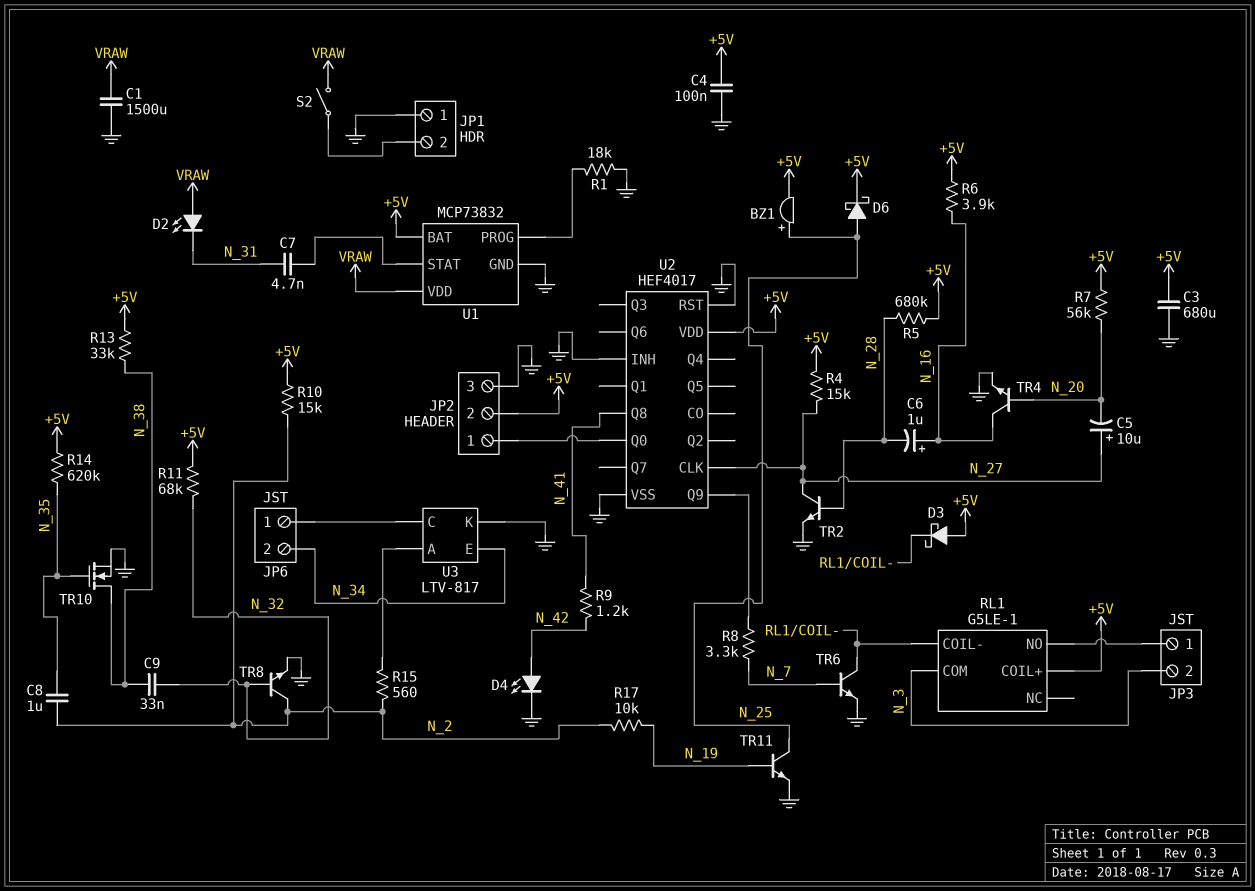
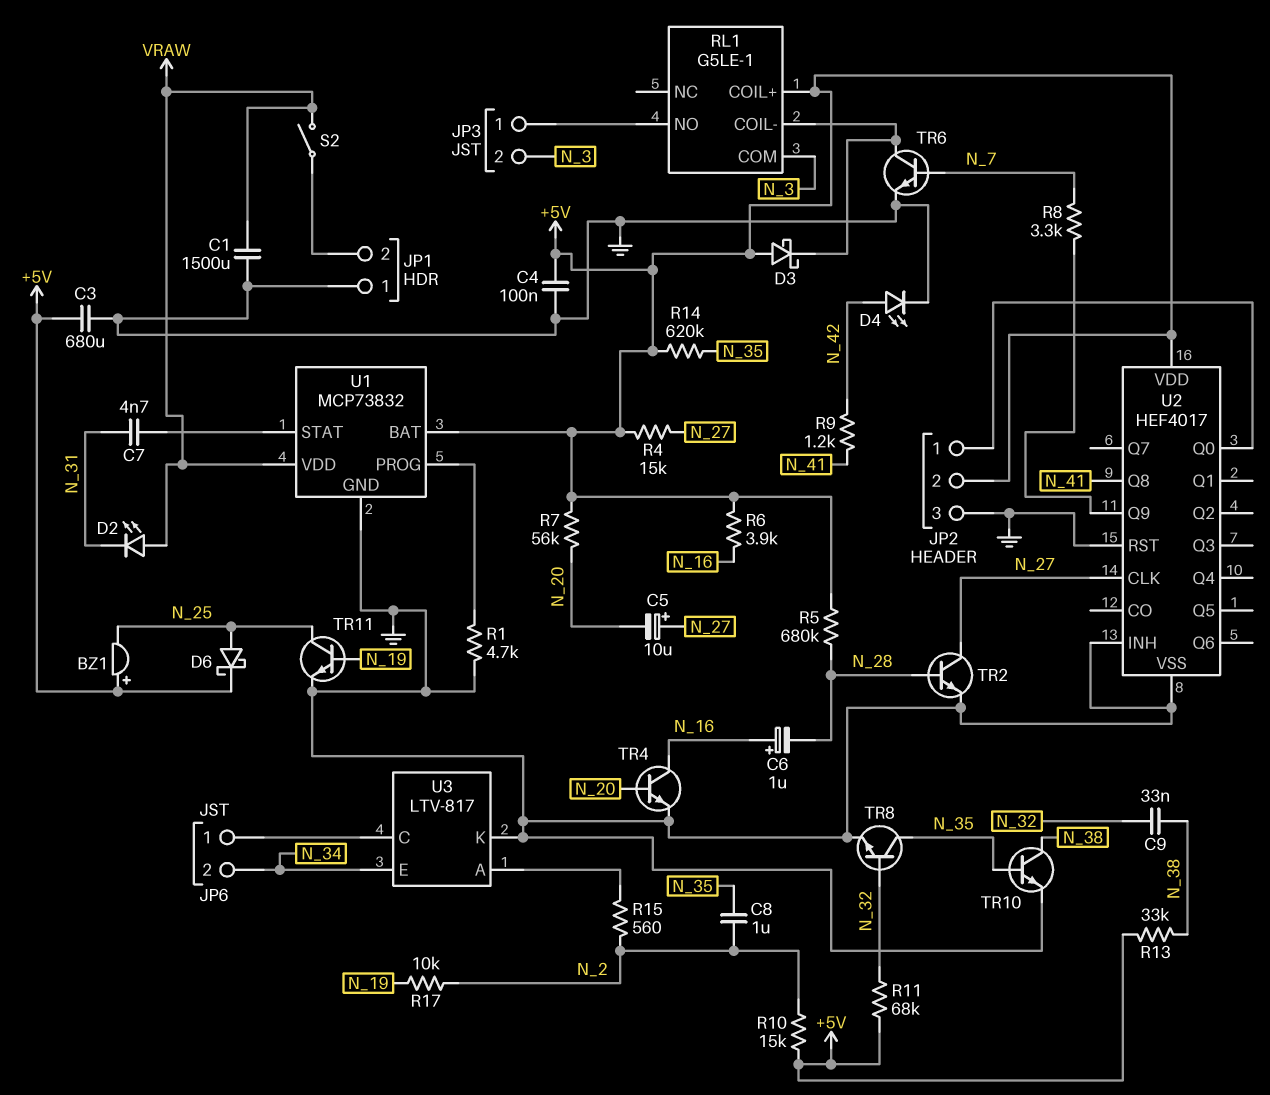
BZ1: buzzer (plus N_25, minus +5V) -> buzzer (plus +5V, minus N_25)
R1: 18k (GND, U1/PROG) -> 4.7k (GND, U1/PROG)
TR8: NPN (B N_32, C N_2, E GND) -> NPN (B N_32, C N_35, E GND)
TR10: NMOS (G N_35, D N_38, S GND) -> NPN (B N_35, C N_38, E GND)

